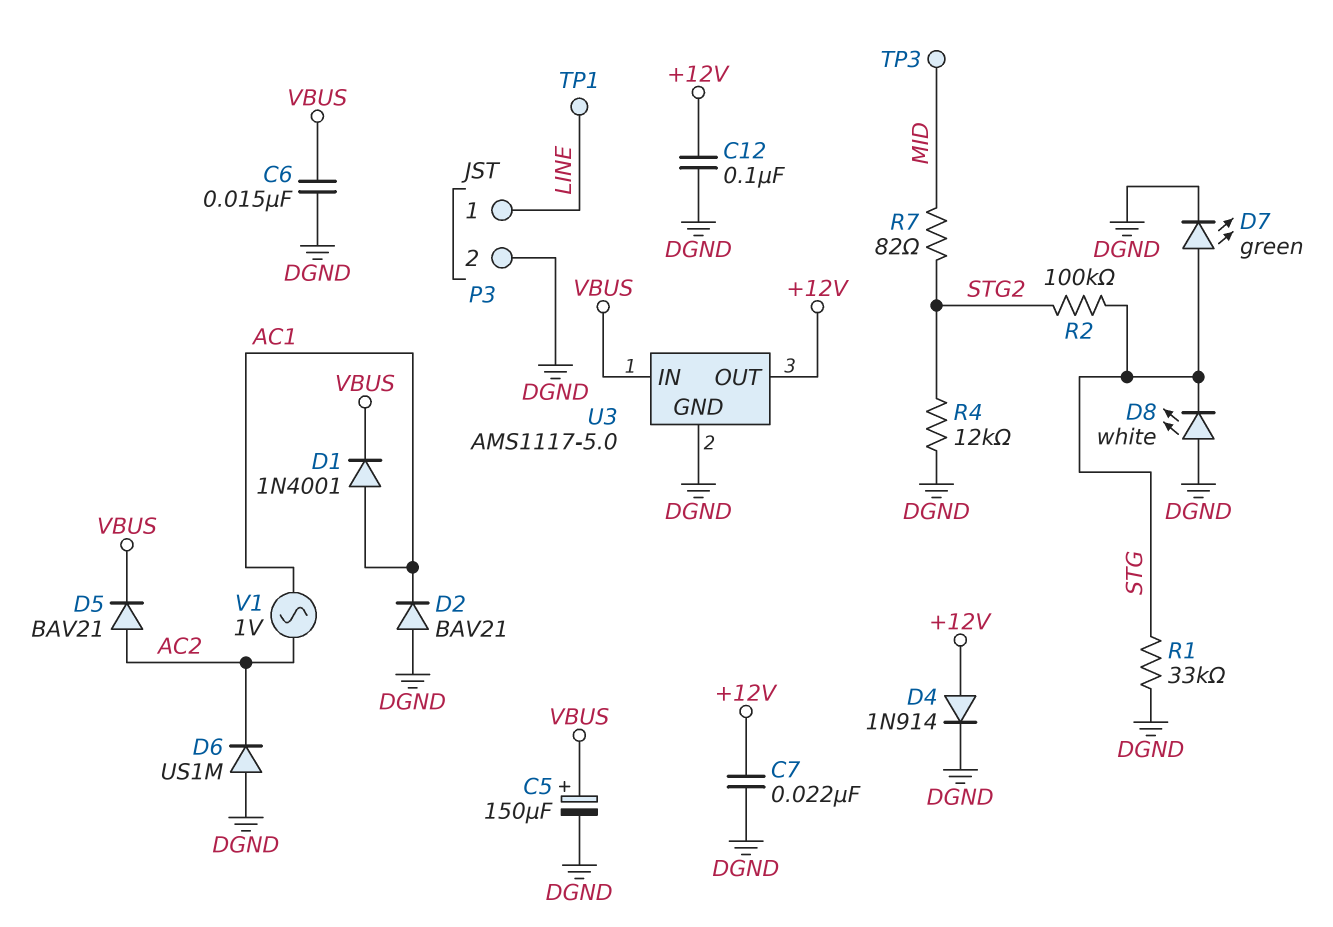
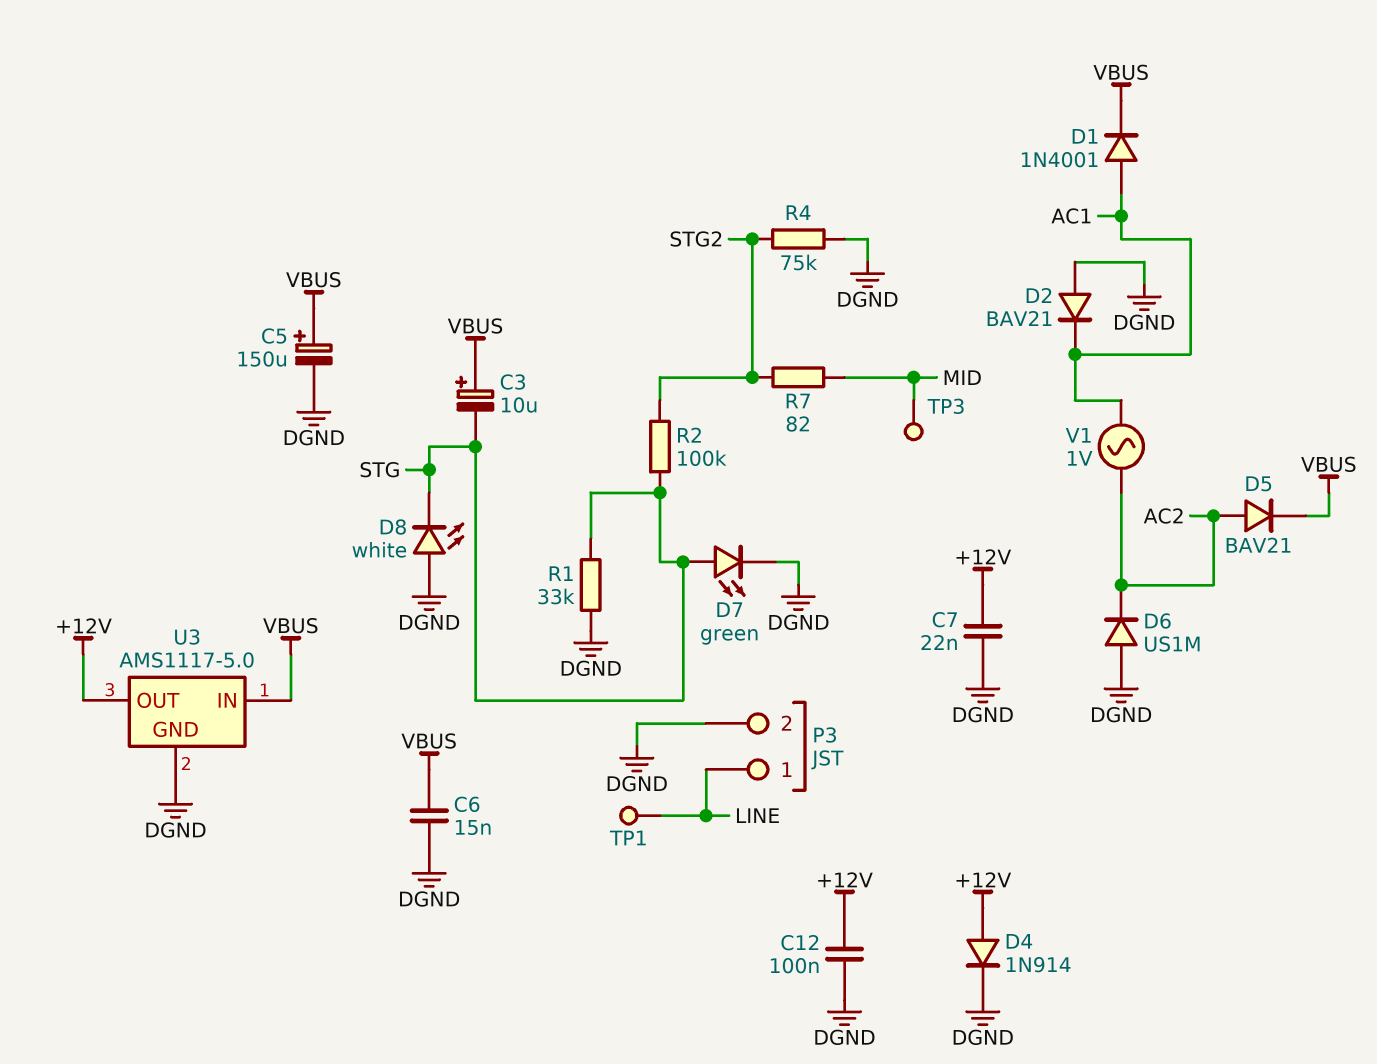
C3: none -> 10uF (plus VBUS, minus STG)
R4: 12k (DGND, STG2) -> 75k (DGND, STG2)

